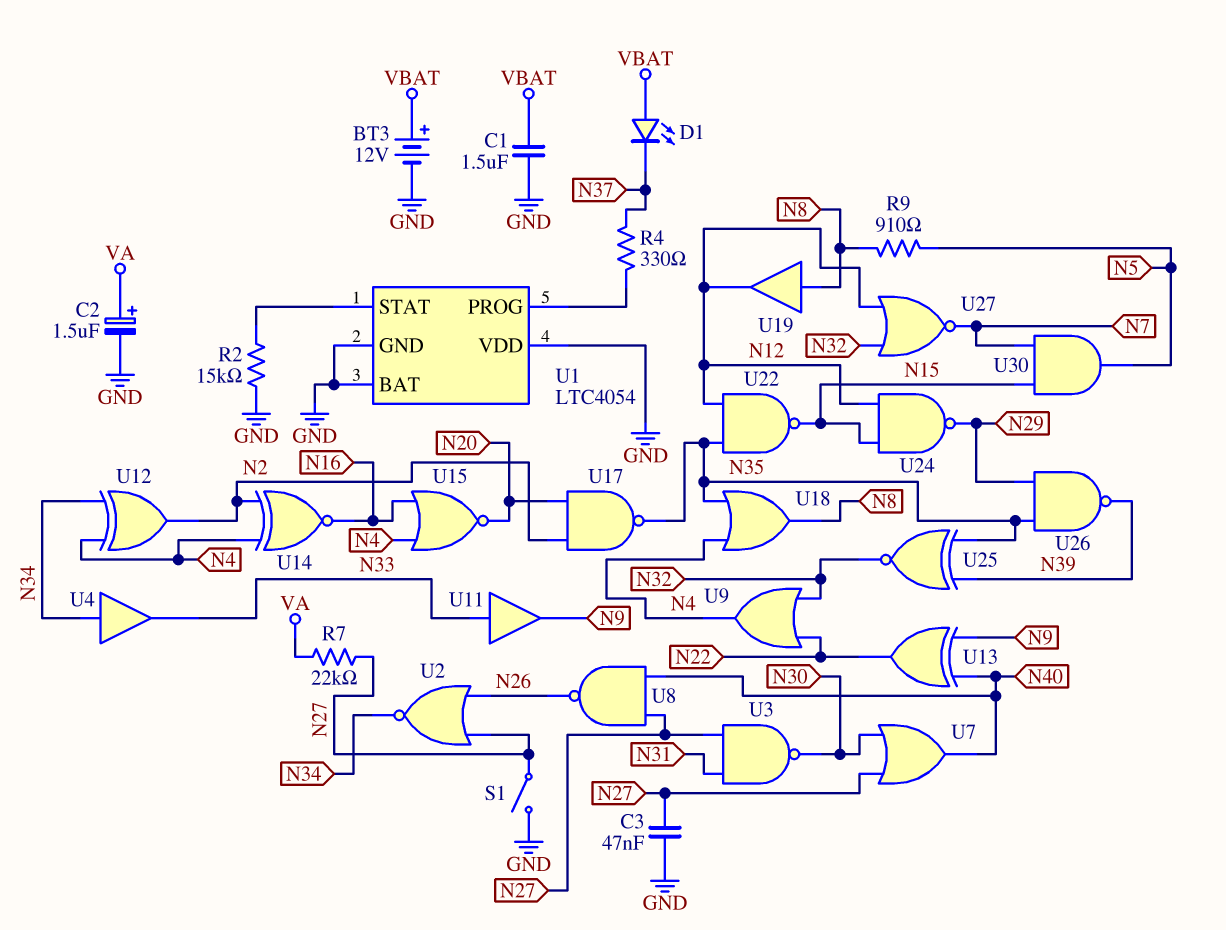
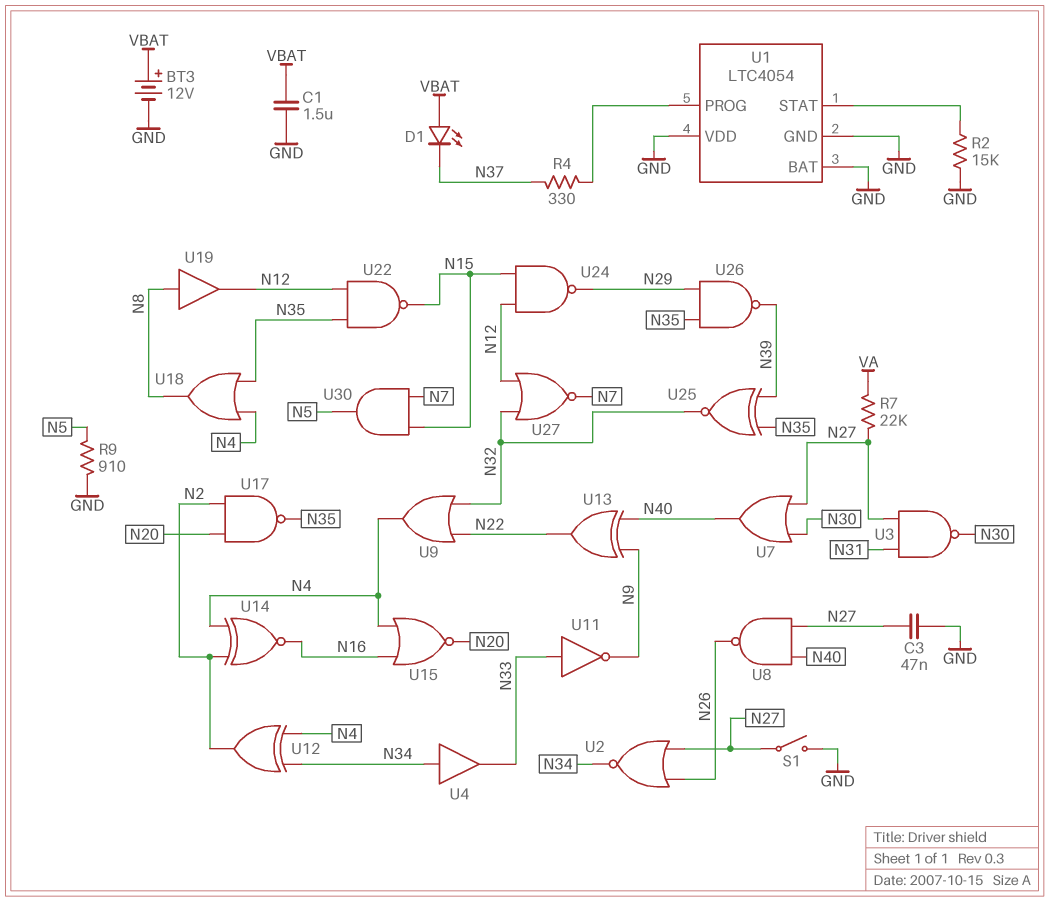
C2: 1.5uF (plus VA, minus GND) -> none
R9: 910 (N5, N8) -> 910 (GND, N5)
U11: buffer (in N33, out N9) -> NOT (in N33, out N9)

